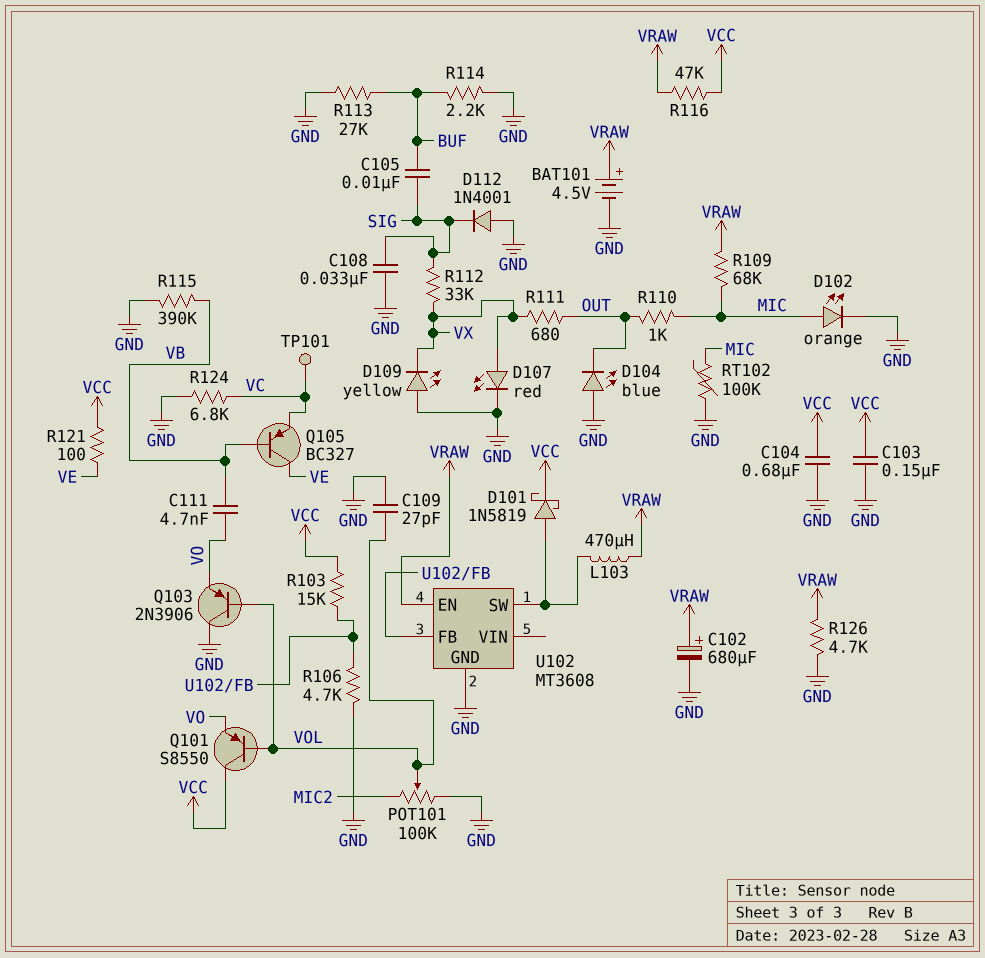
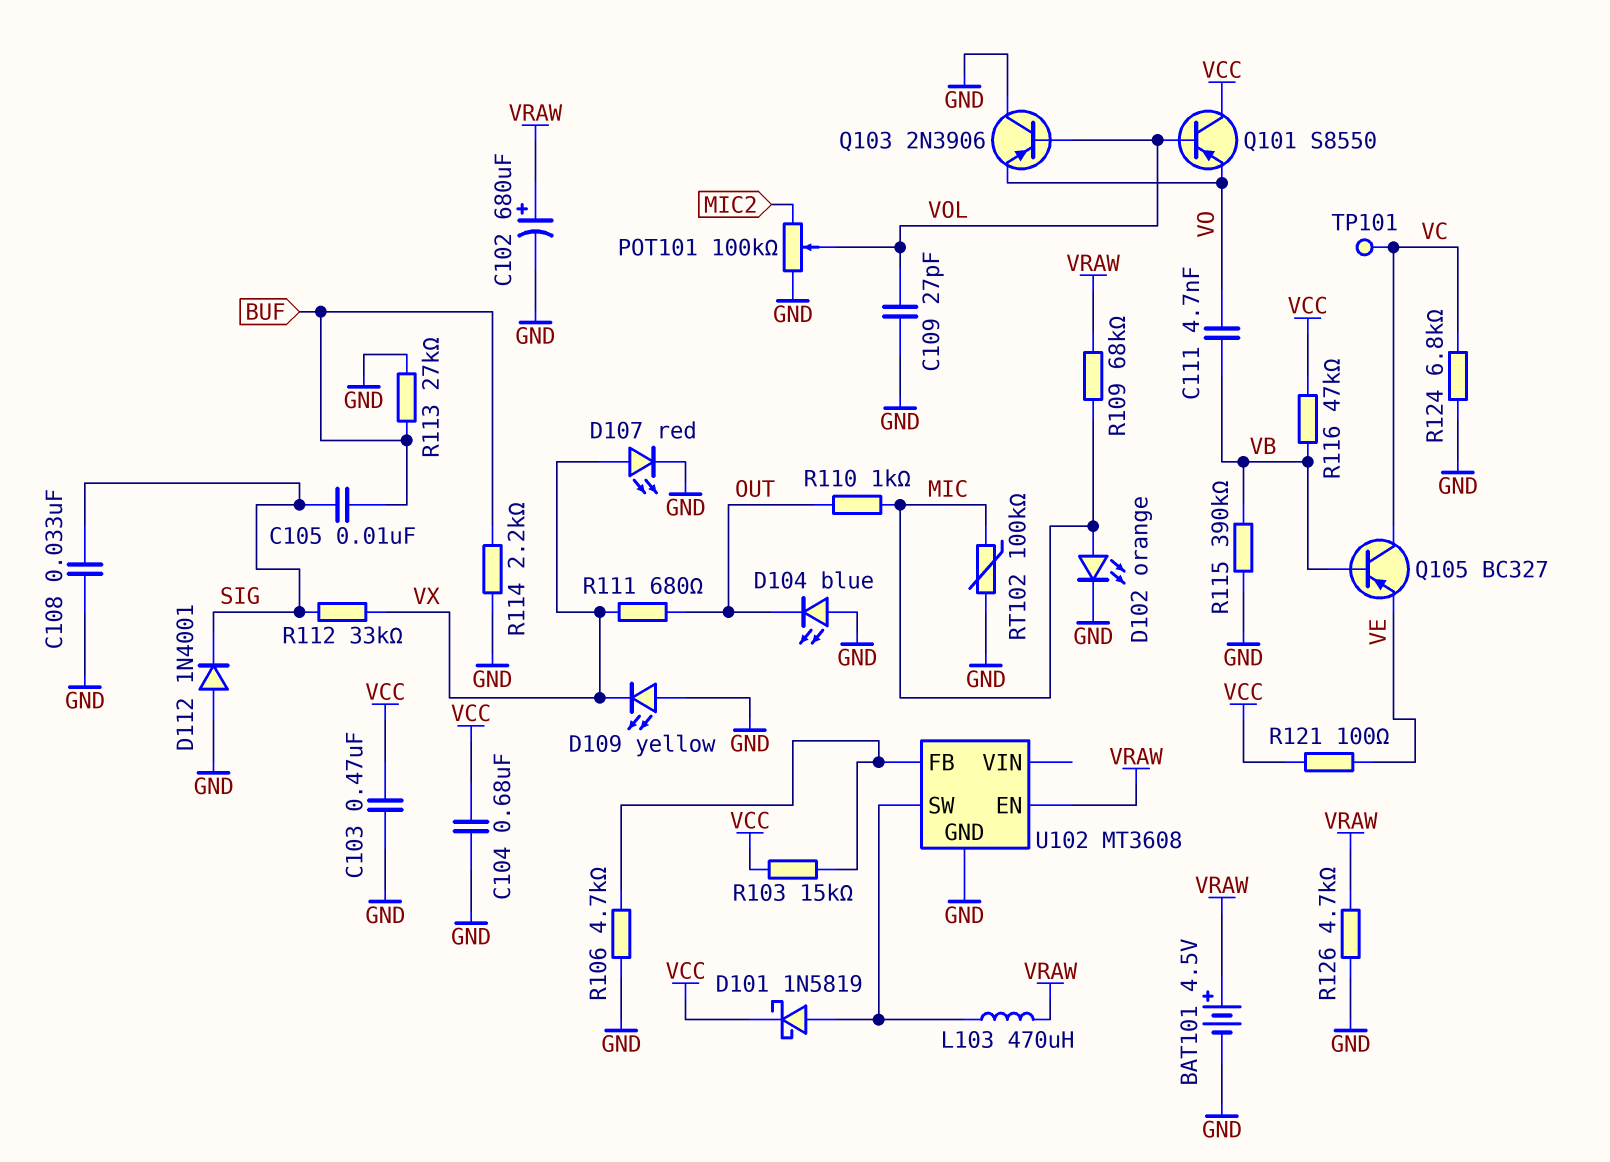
C103: 150nF (GND, VCC) -> 470nF (GND, VCC)
Q105: PNP BC327 (B VB, C VE, E VC) -> PNP BC327 (B VB, C VC, E VE)
R116: 47k (VCC, VRAW) -> 47k (VB, VCC)

